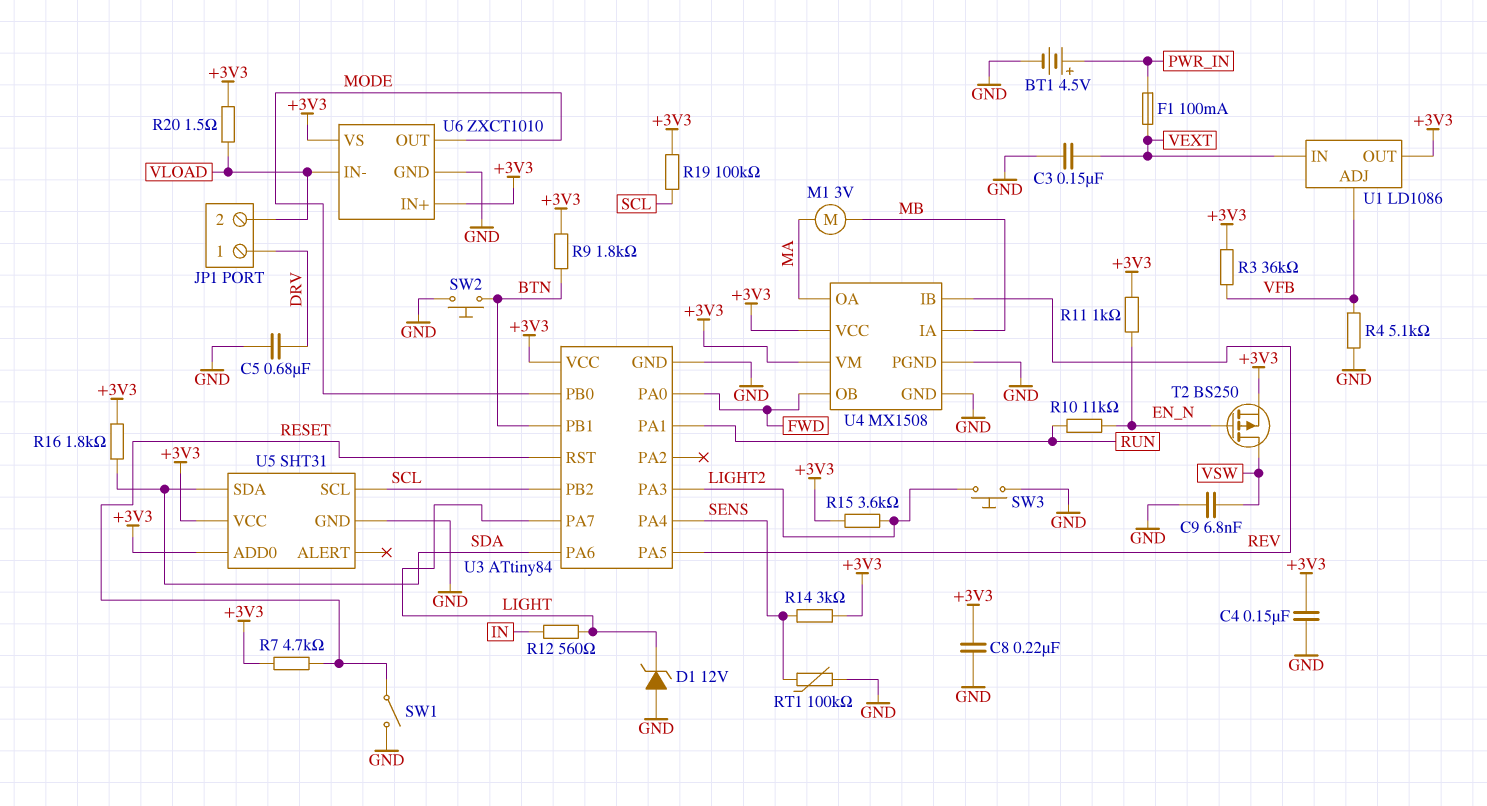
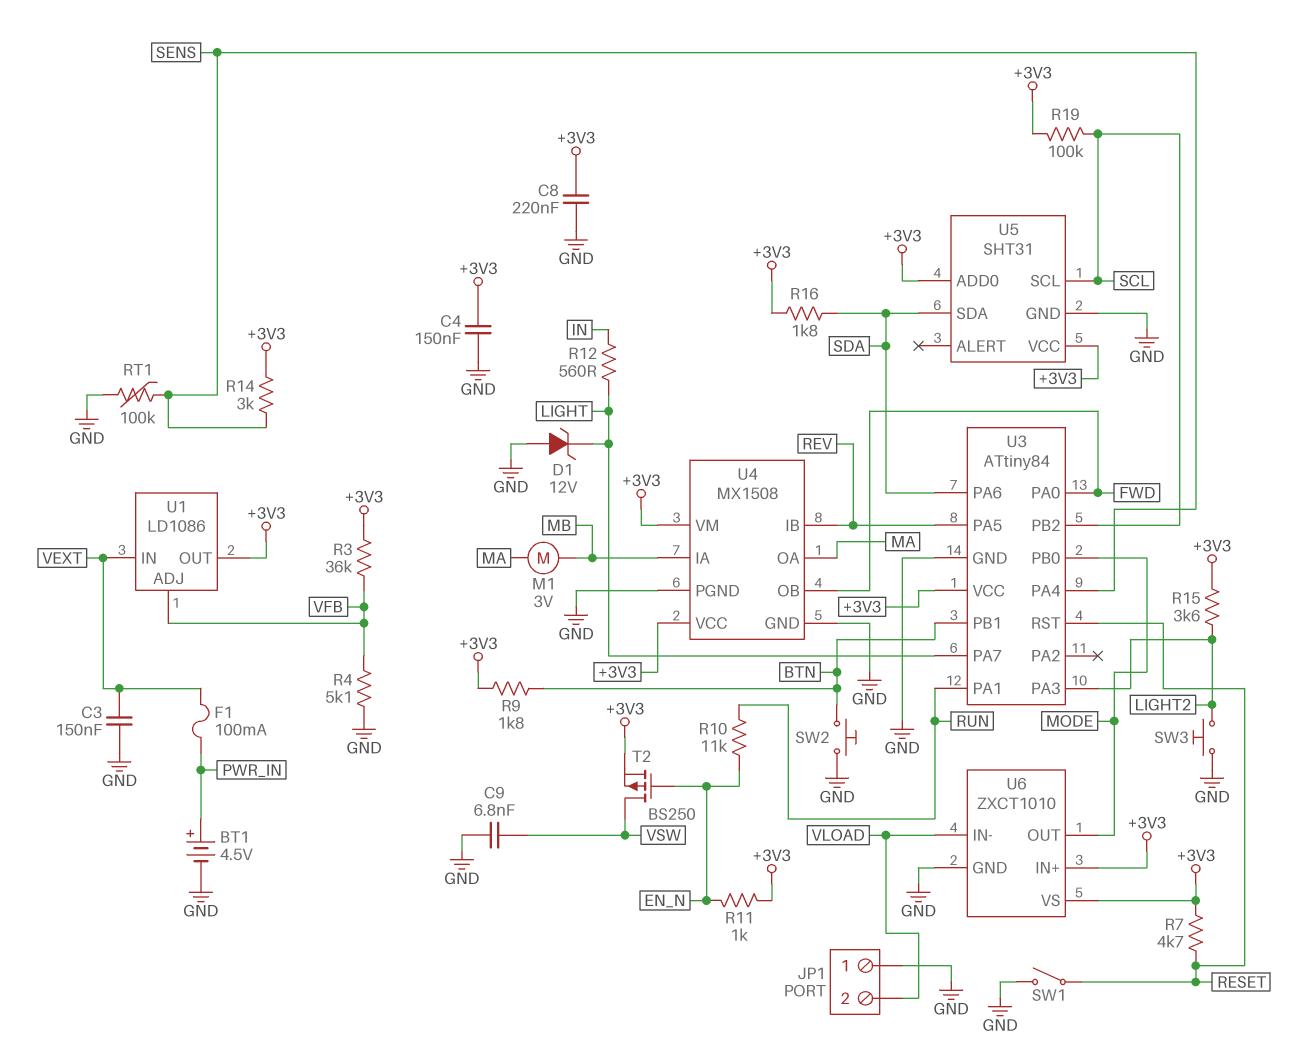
C5: 680nF (DRV, GND) -> none
JP1 pin 1: DRV -> GND
R20: 1.5 (+3V3, VLOAD) -> none

